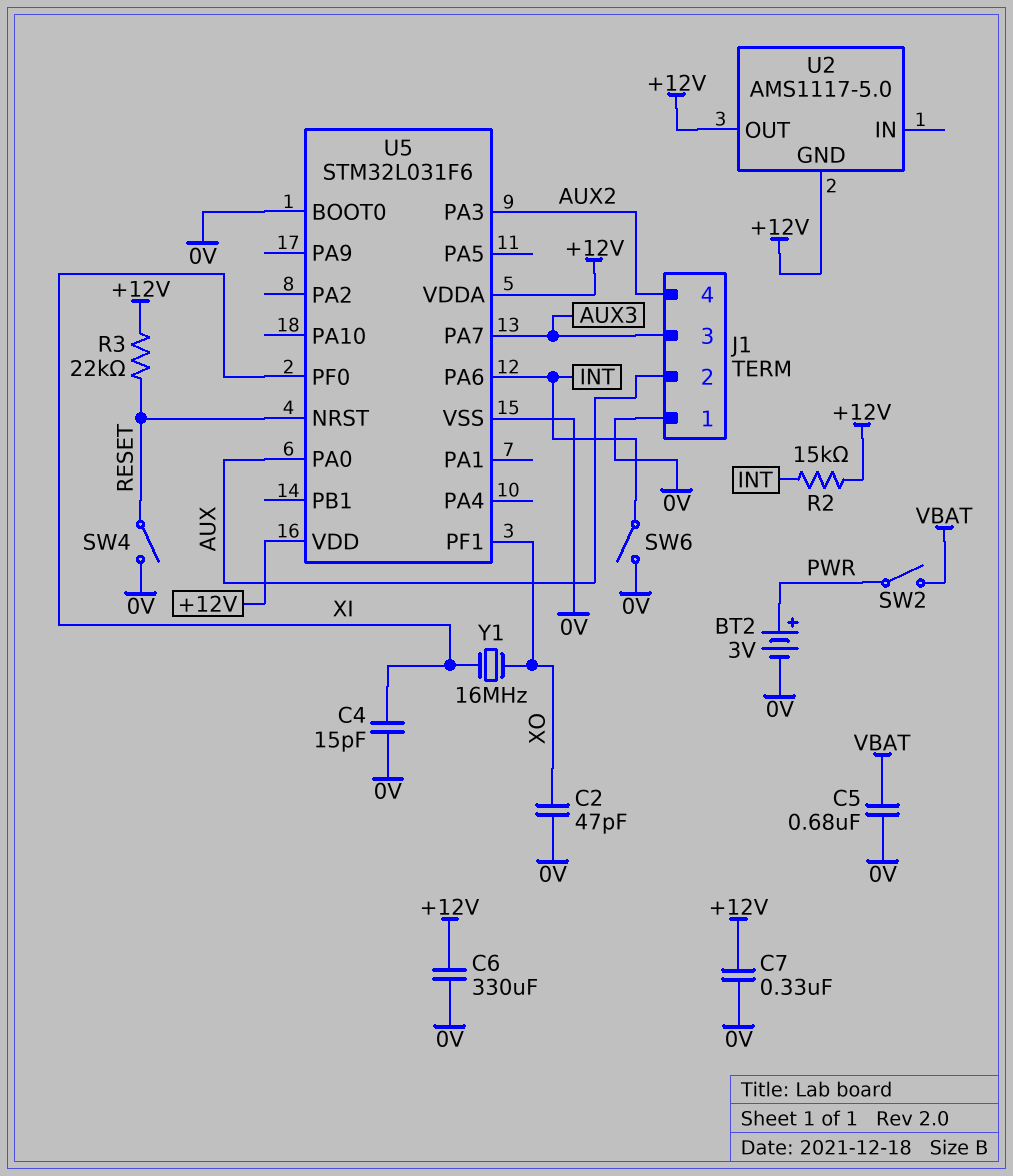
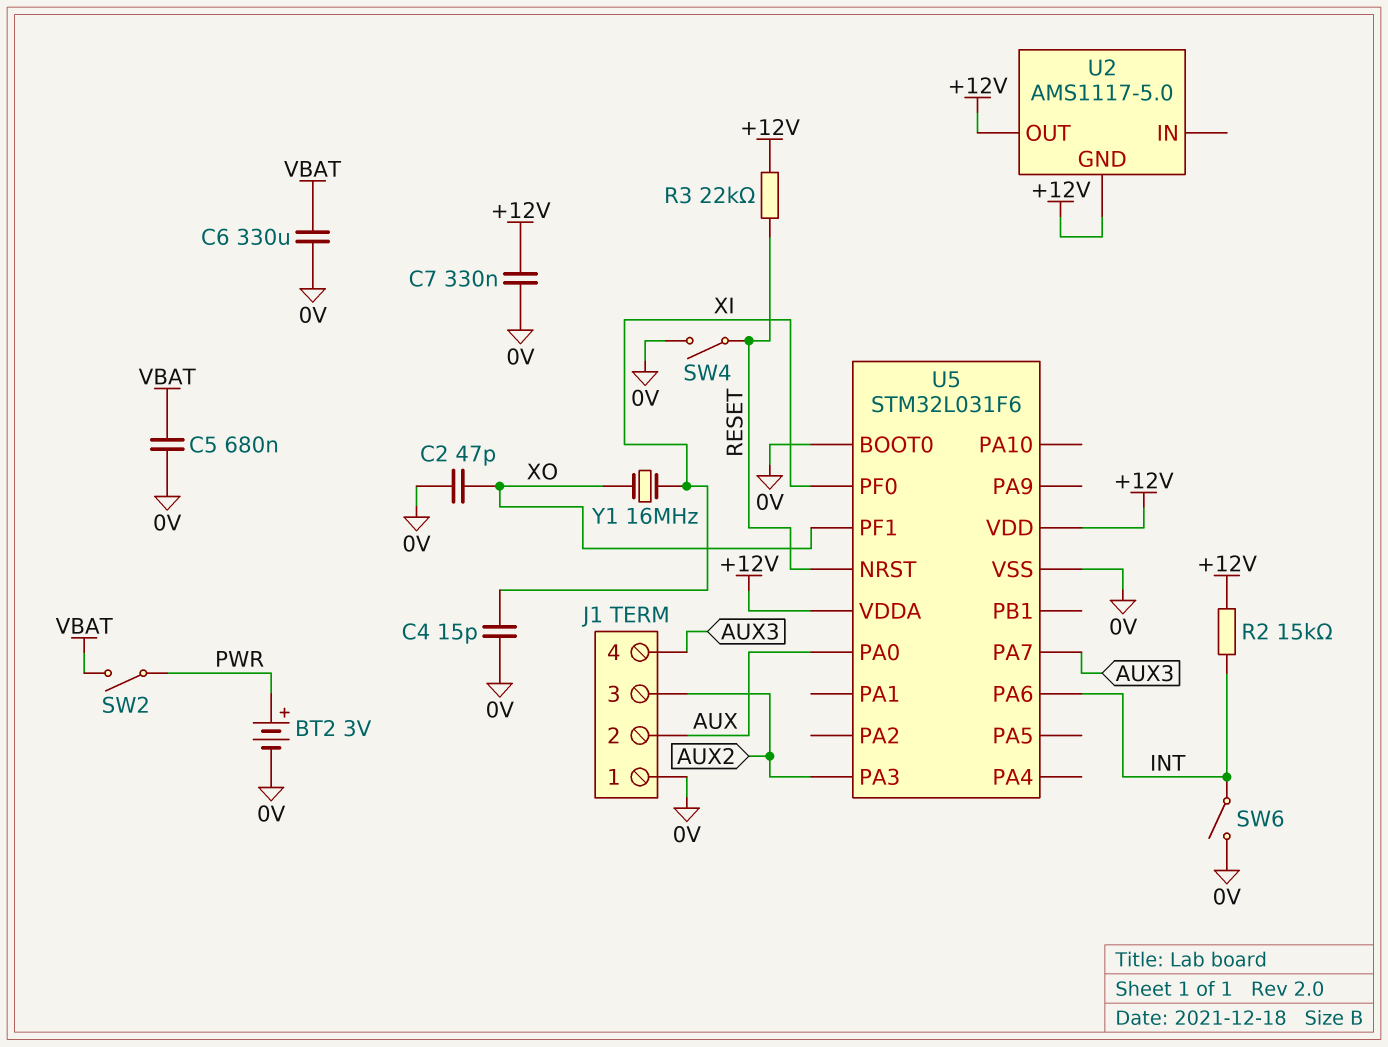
C6: 330uF (+12V, 0V) -> 330uF (0V, VBAT)
J1 pin 3: AUX3 -> AUX2
J1 pin 4: AUX2 -> AUX3

